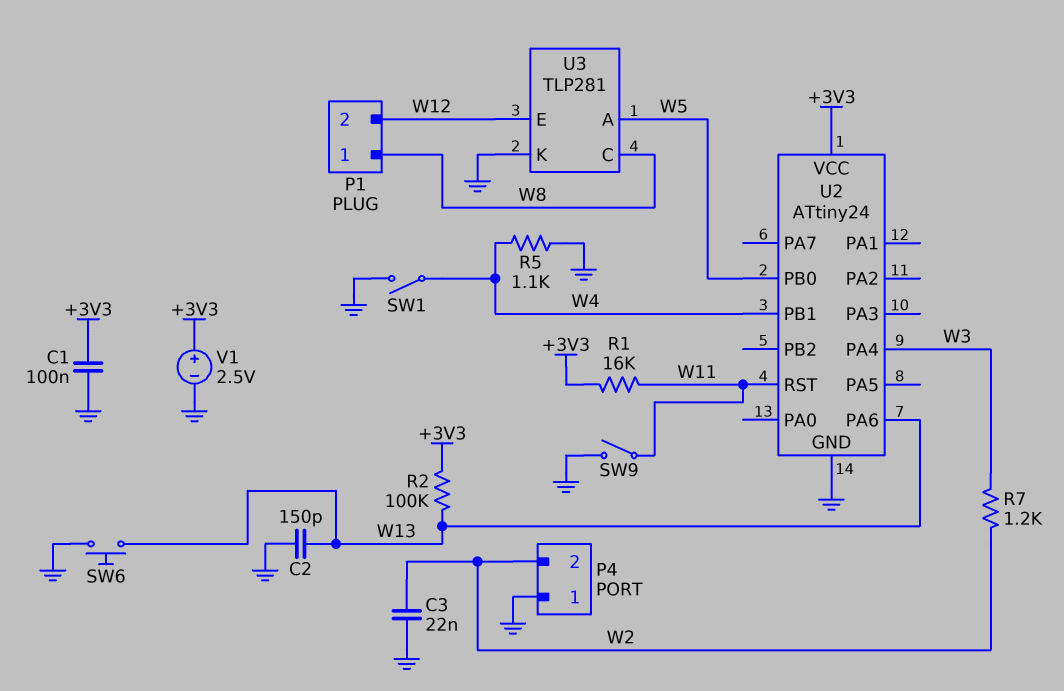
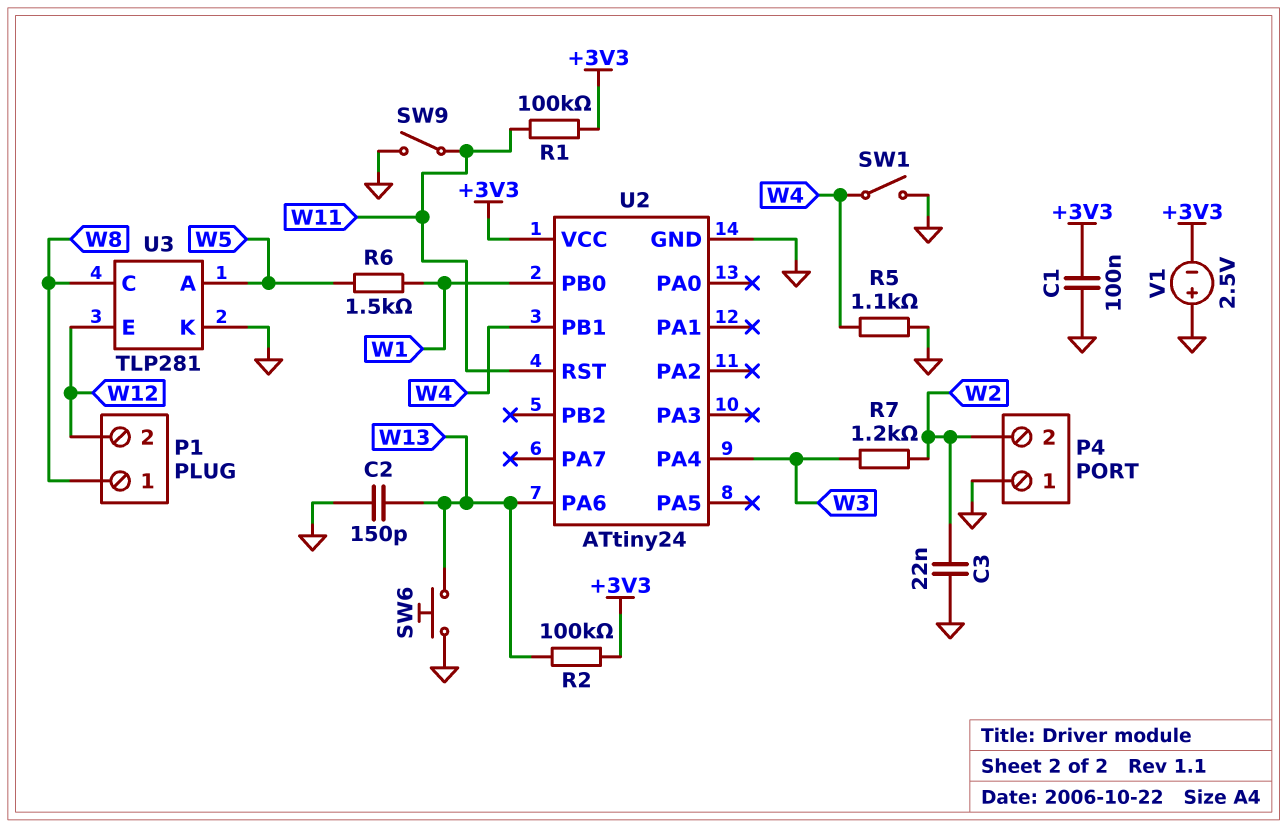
R1: 16k (+3V3, W11) -> 100k (+3V3, W11)
R6: none -> 1.5k (W1, W5)
U2 pin PB0: W5 -> W1
V1: 2.5V (plus +3V3, minus GND) -> 2.5V (plus GND, minus +3V3)

